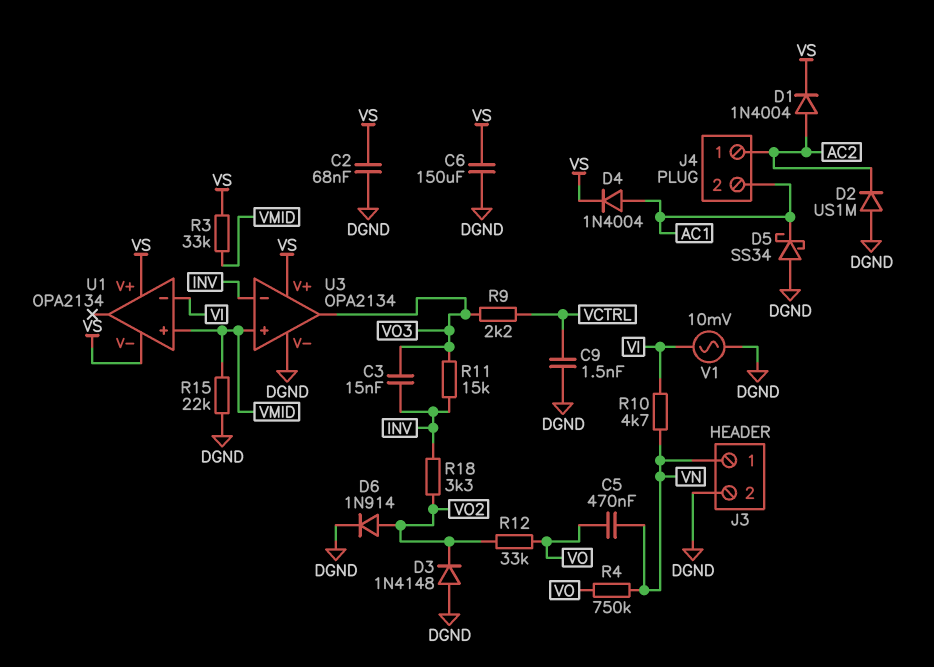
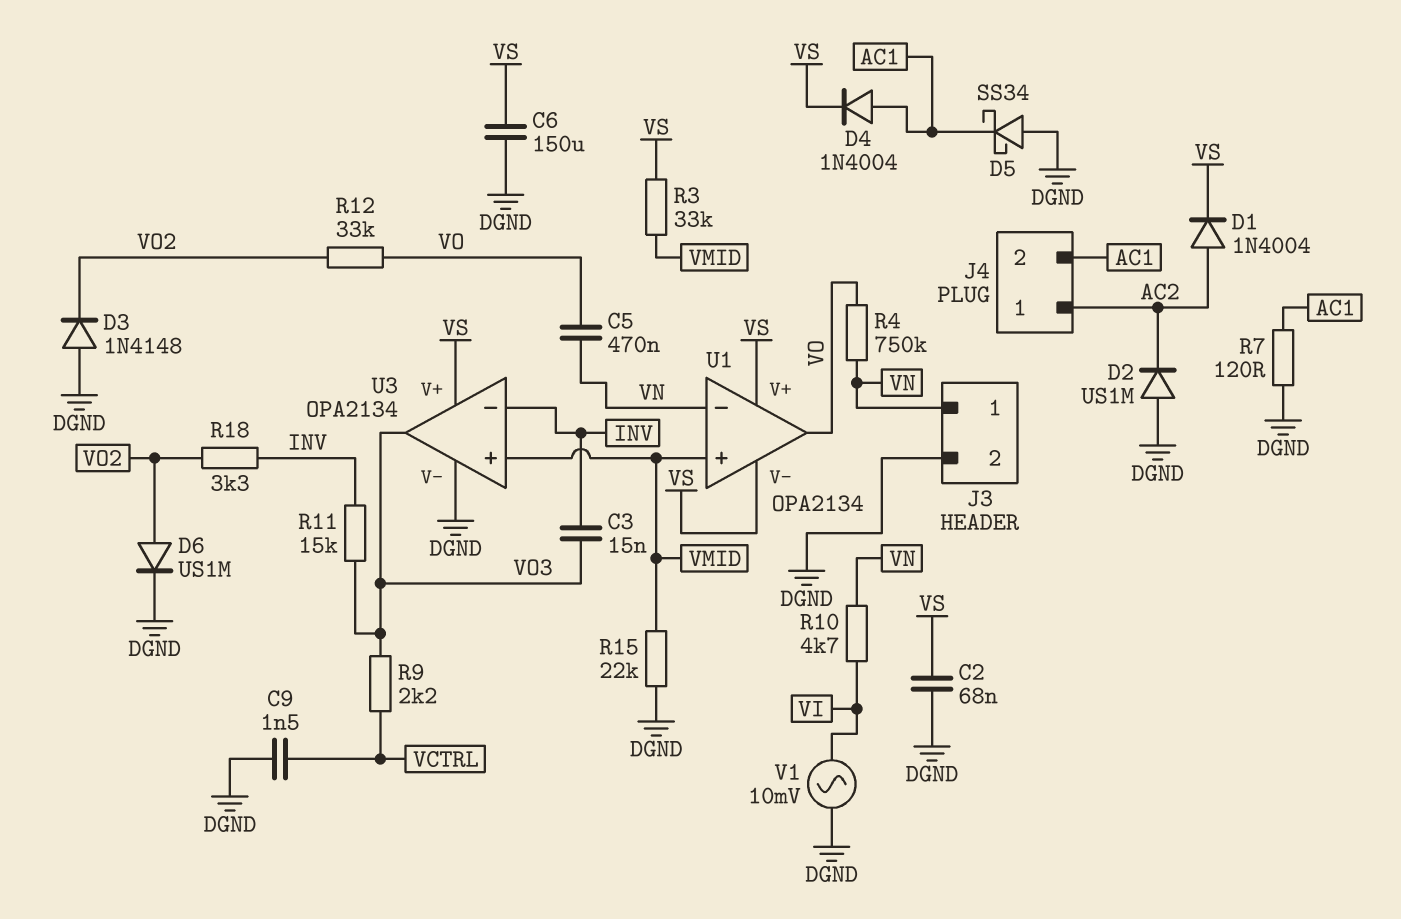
D6: diode 1N914 (A VO2, K DGND) -> diode US1M (A VO2, K DGND)
R7: none -> 120 (AC1, DGND)
U1 pin in-: VI -> VN
U1 pin out: none -> VO

